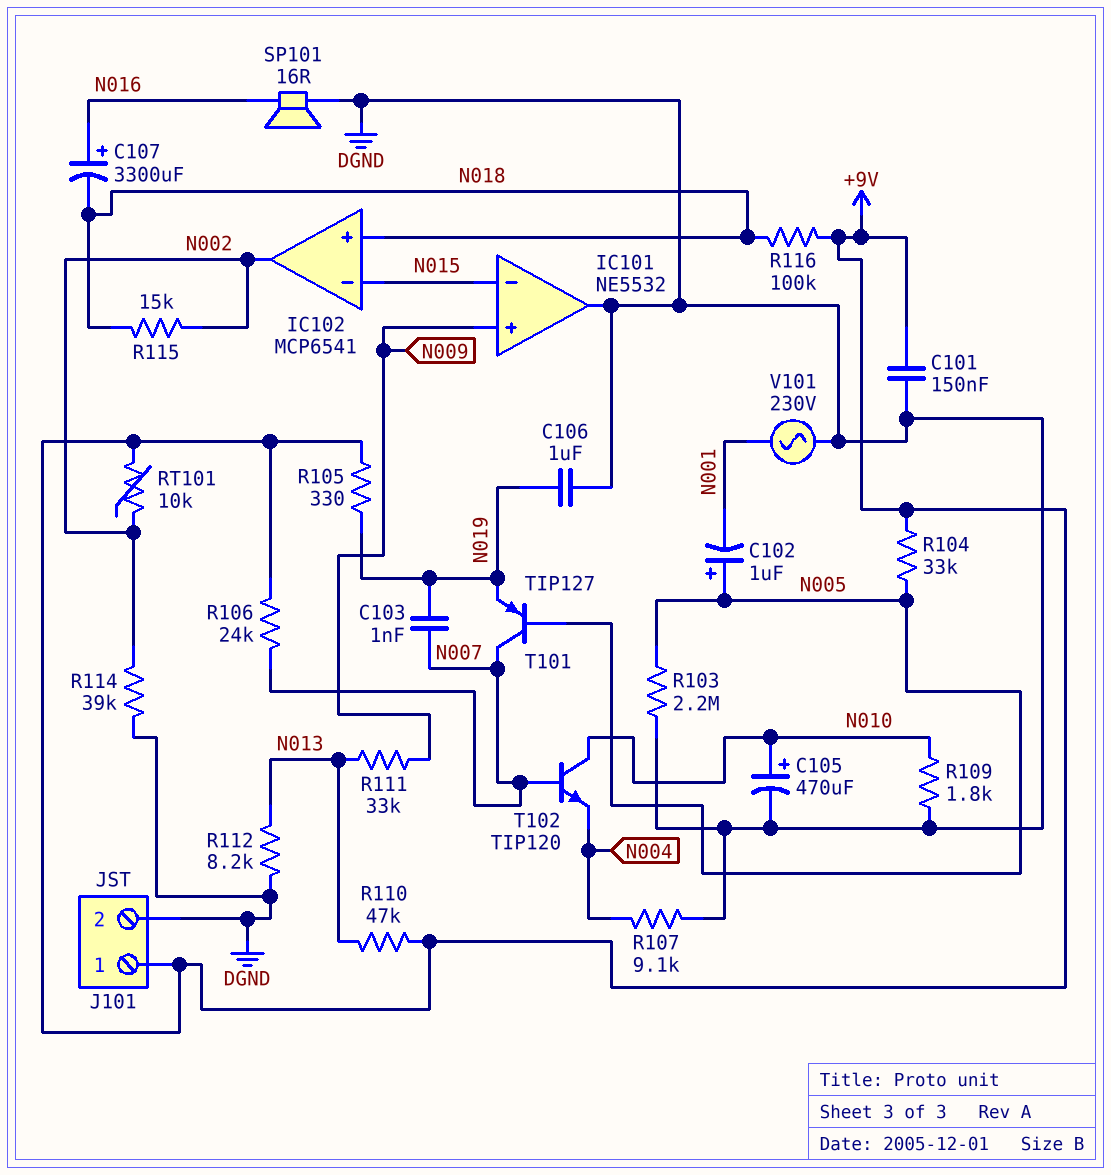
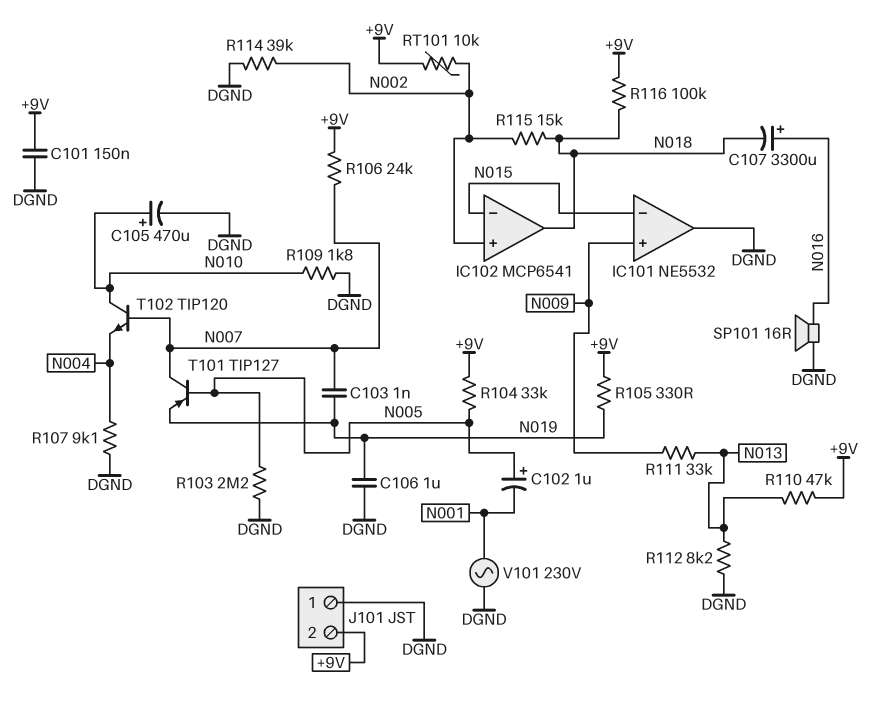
IC102 pin in+: N018 -> N002
IC102 pin out: N002 -> N018
J101 pin 1: +9V -> DGND
J101 pin 2: DGND -> +9V

